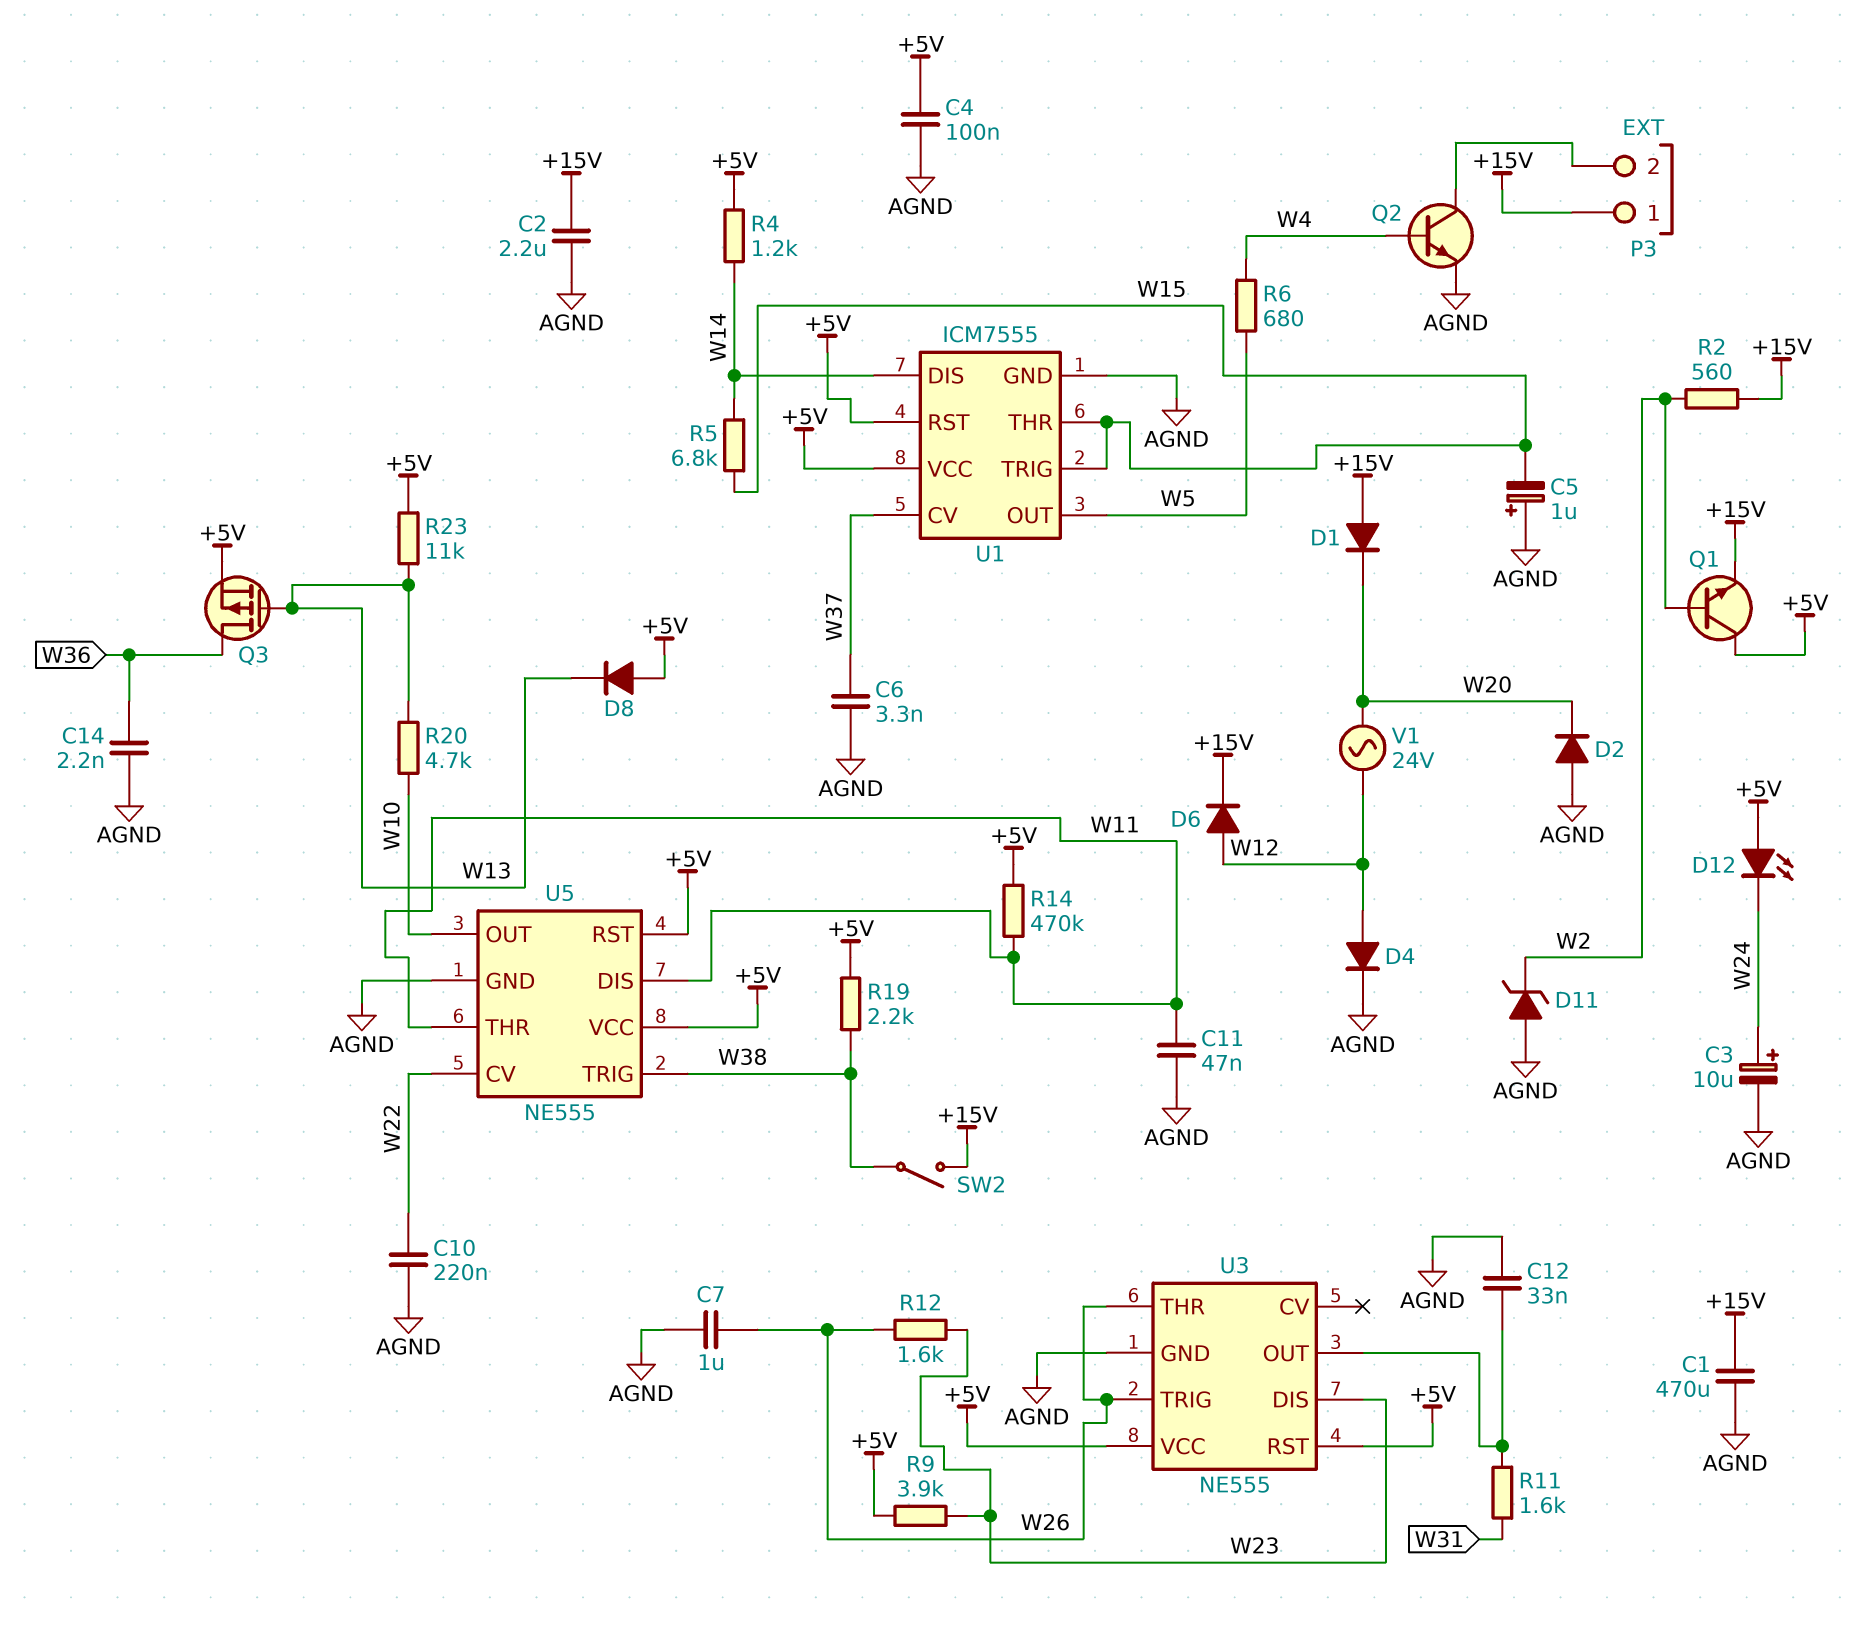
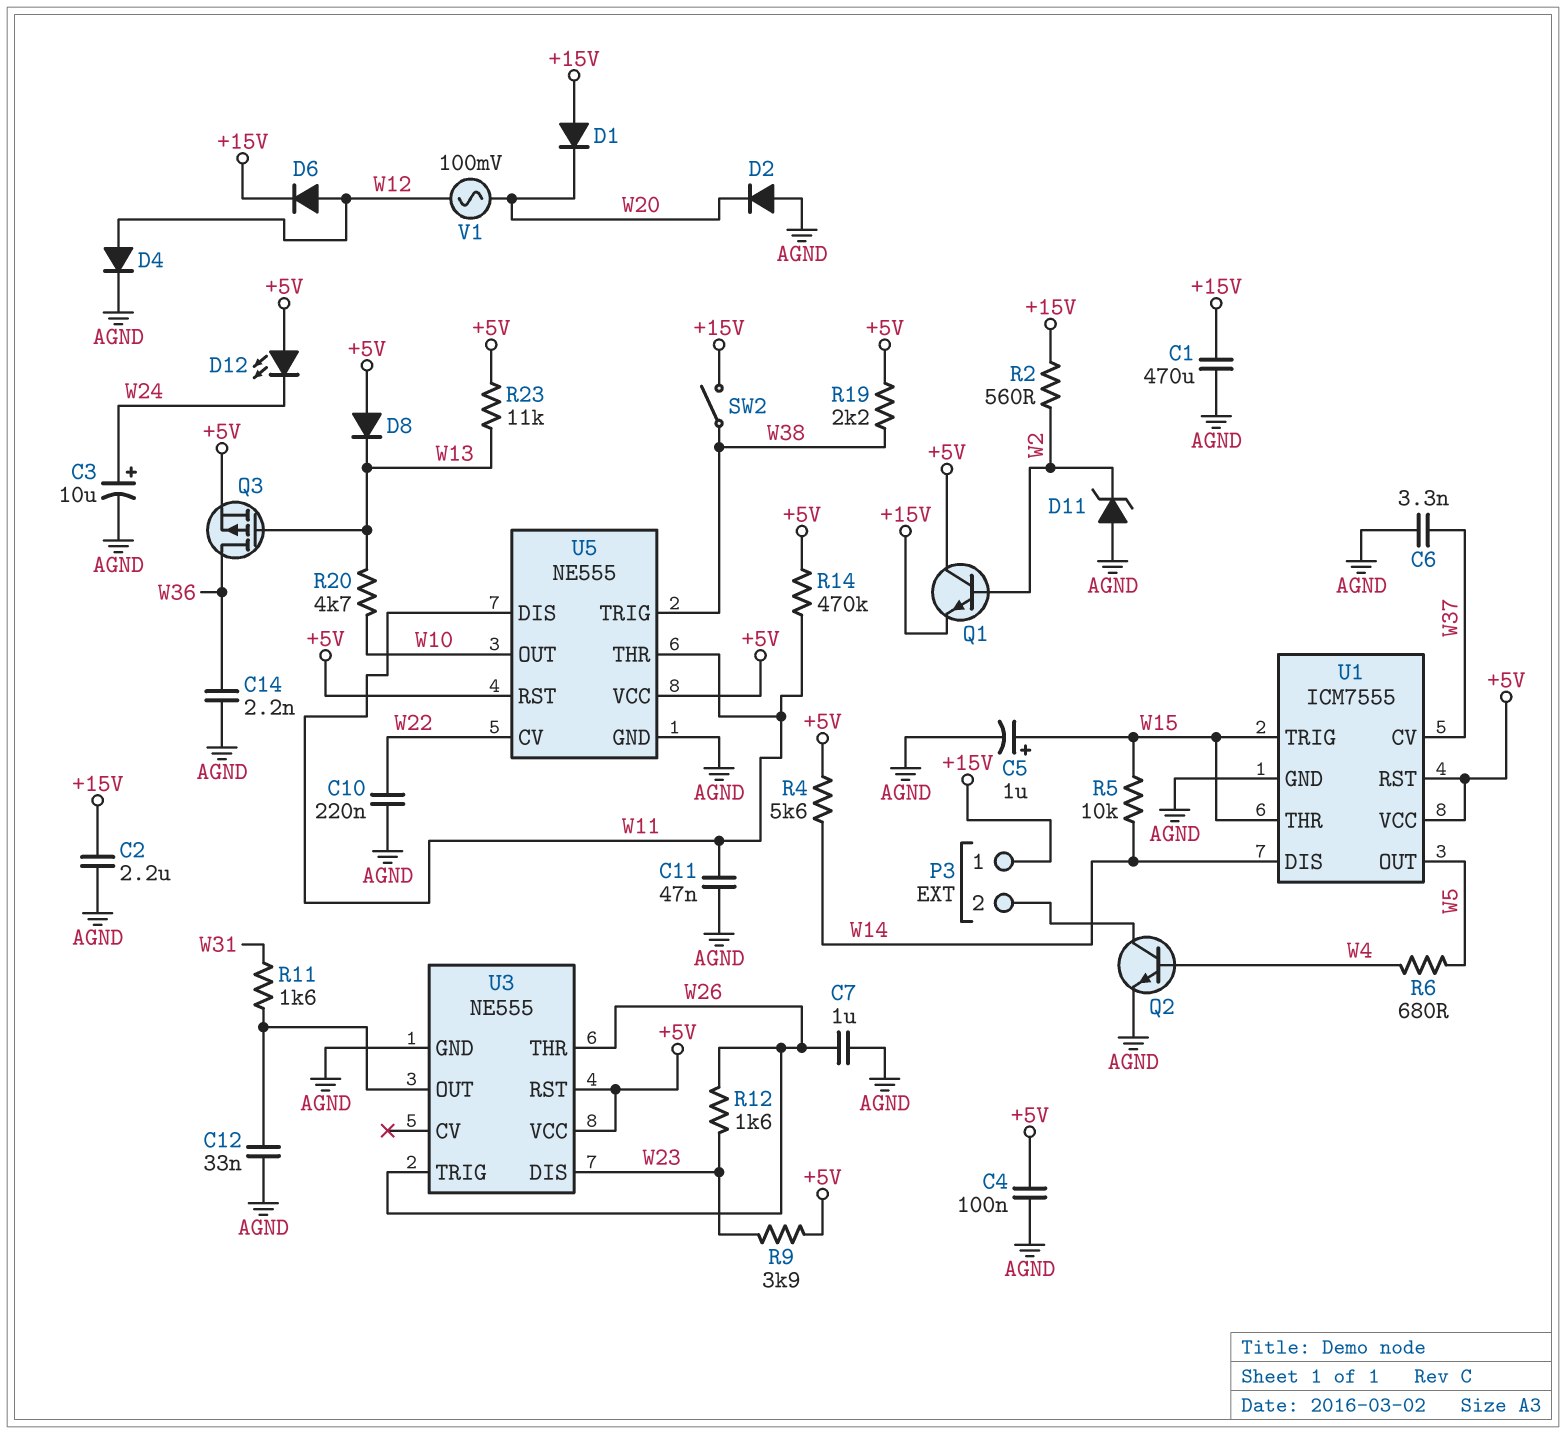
C5: 1uF (plus AGND, minus W15) -> 1uF (plus W15, minus AGND)
R4: 1.2k (+5V, W14) -> 5.6k (+5V, W14)
R5: 6.8k (W14, W15) -> 10k (W14, W15)
V1: AC 24V (W12, W20) -> AC 100mV (W12, W20)

